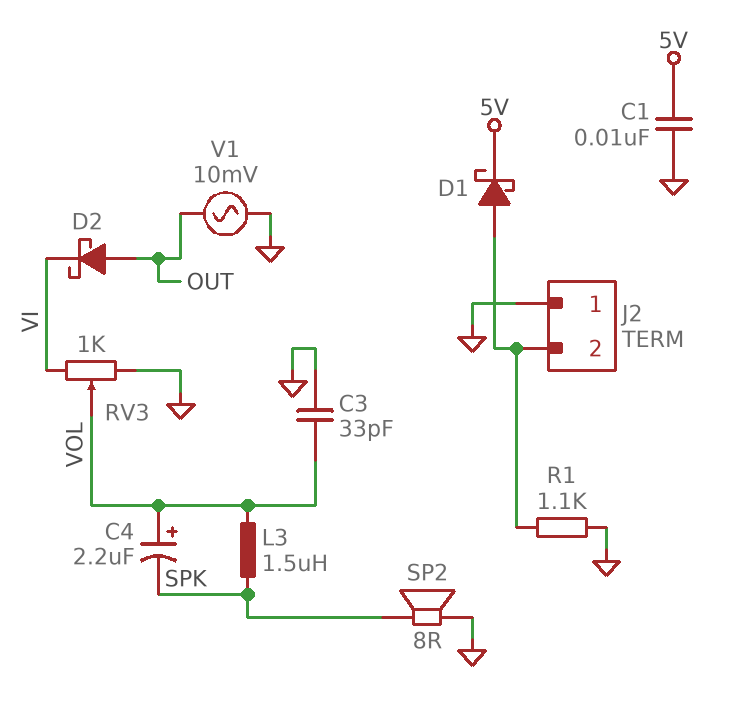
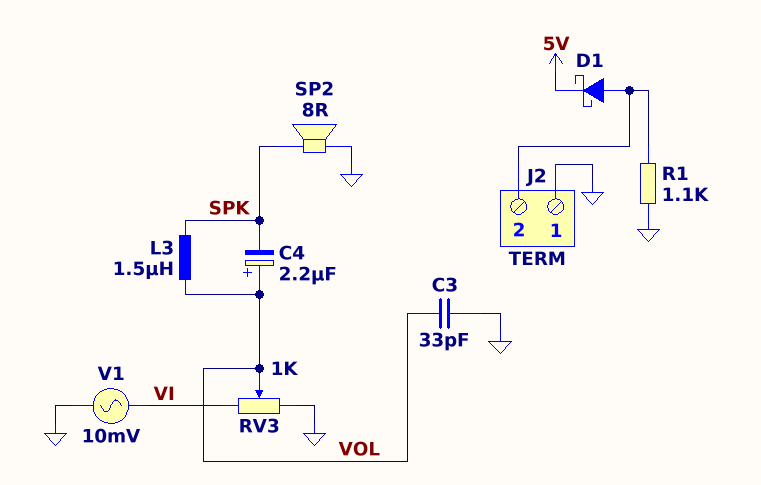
C1: 10nF (5V, GND) -> none
D2: schottky (A OUT, K VI) -> none
V1: AC 10mV (GND, OUT) -> AC 10mV (GND, VI)

